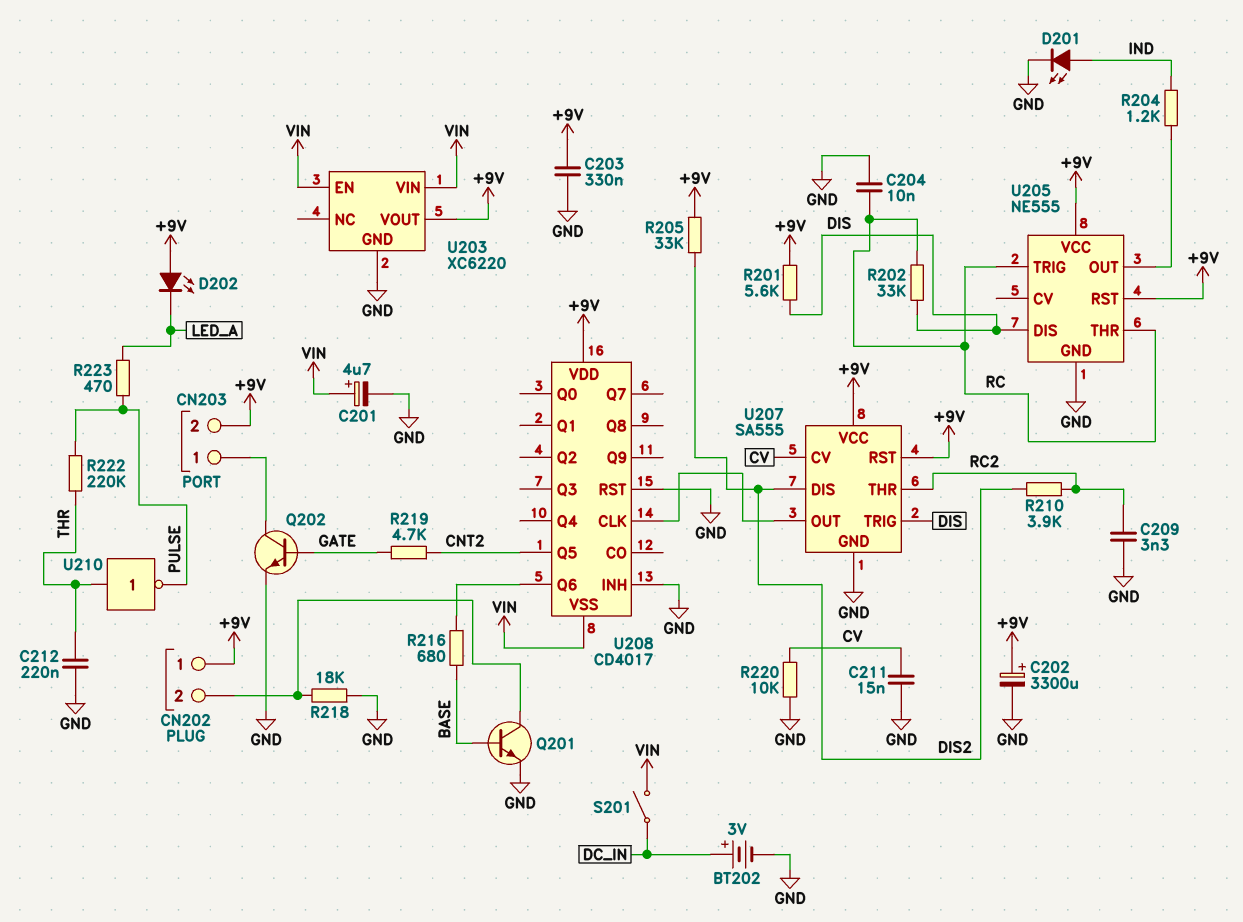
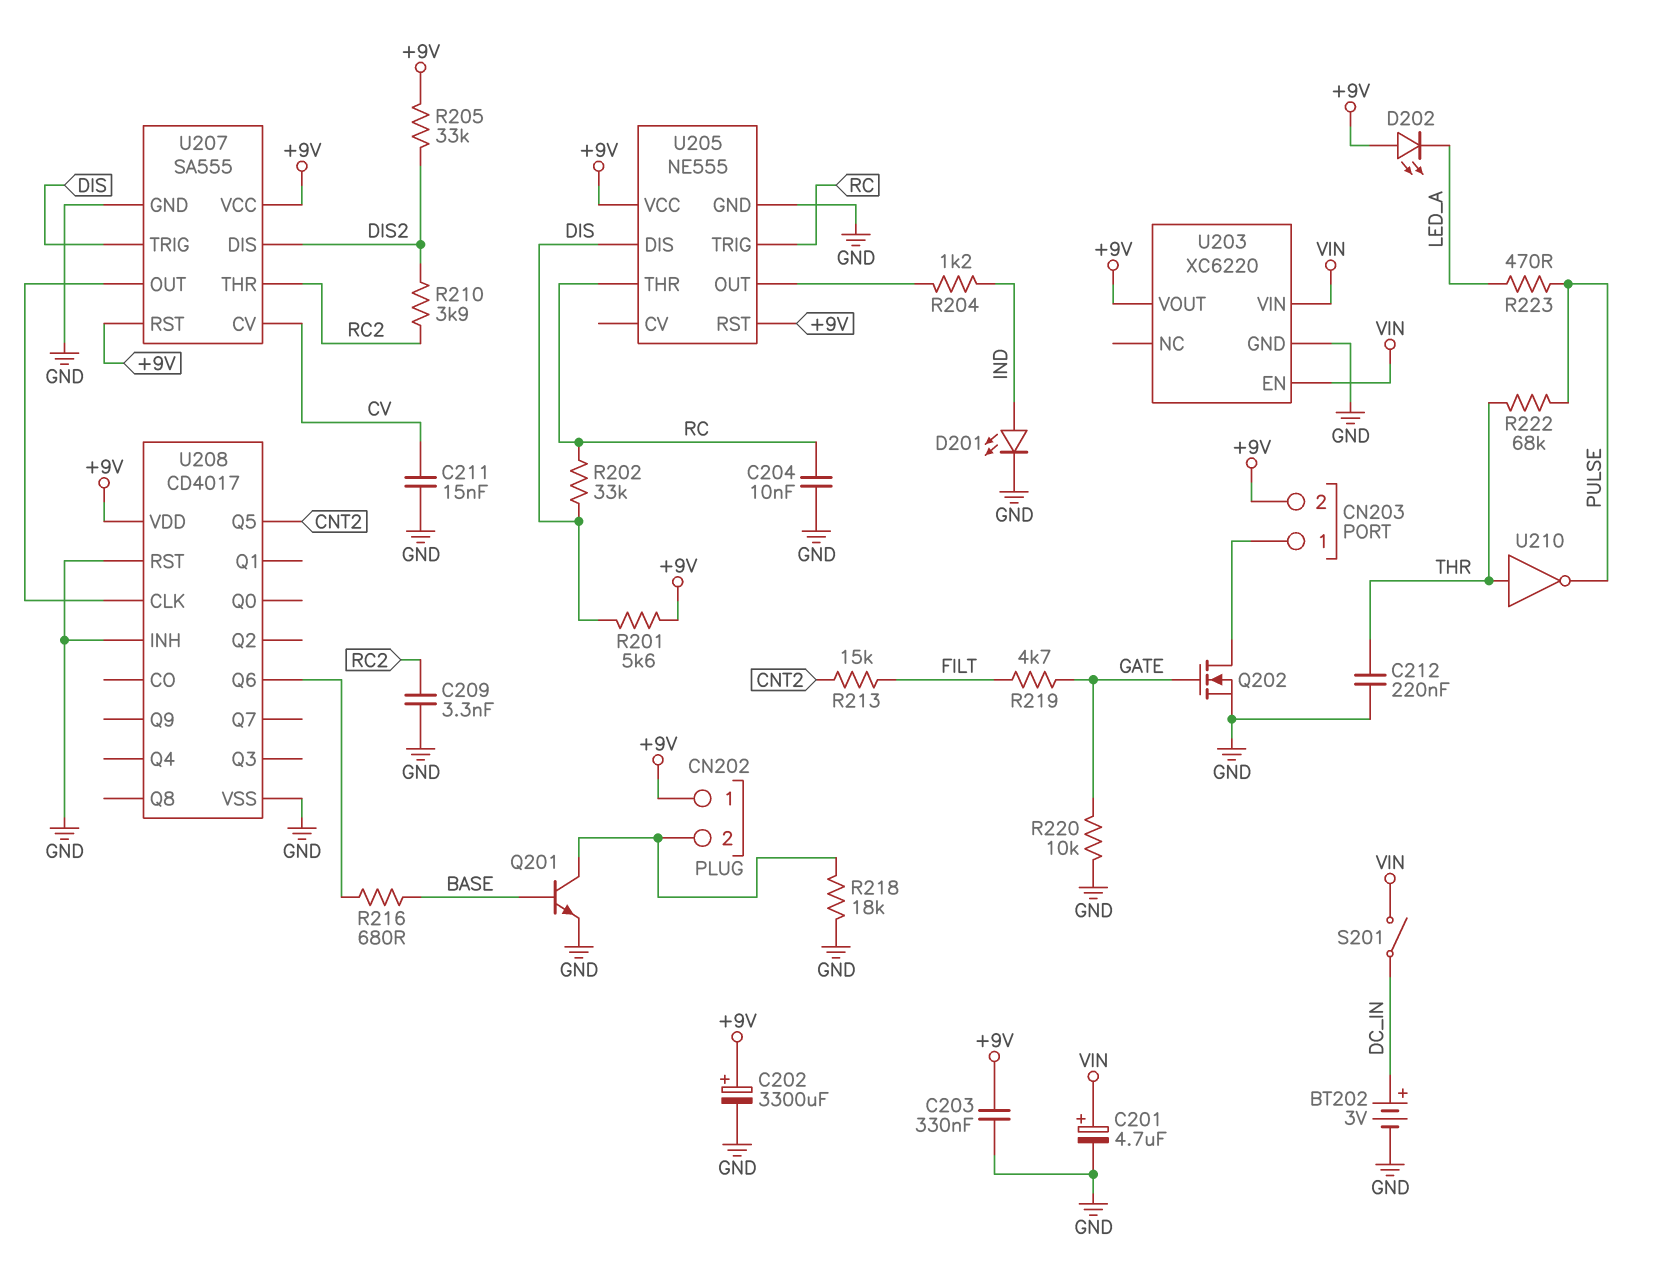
Q202: NPN (B GATE, C CN203/1, E GND) -> NMOS (G GATE, D CN203/1, S GND)
R213: none -> 15k (CNT2, FILT)
R219: 4.7k (CNT2, GATE) -> 4.7k (FILT, GATE)
R220: 10k (CV, GND) -> 10k (GATE, GND)
R222: 220k (PULSE, THR) -> 68k (PULSE, THR)
U208 pin VSS: VIN -> GND

